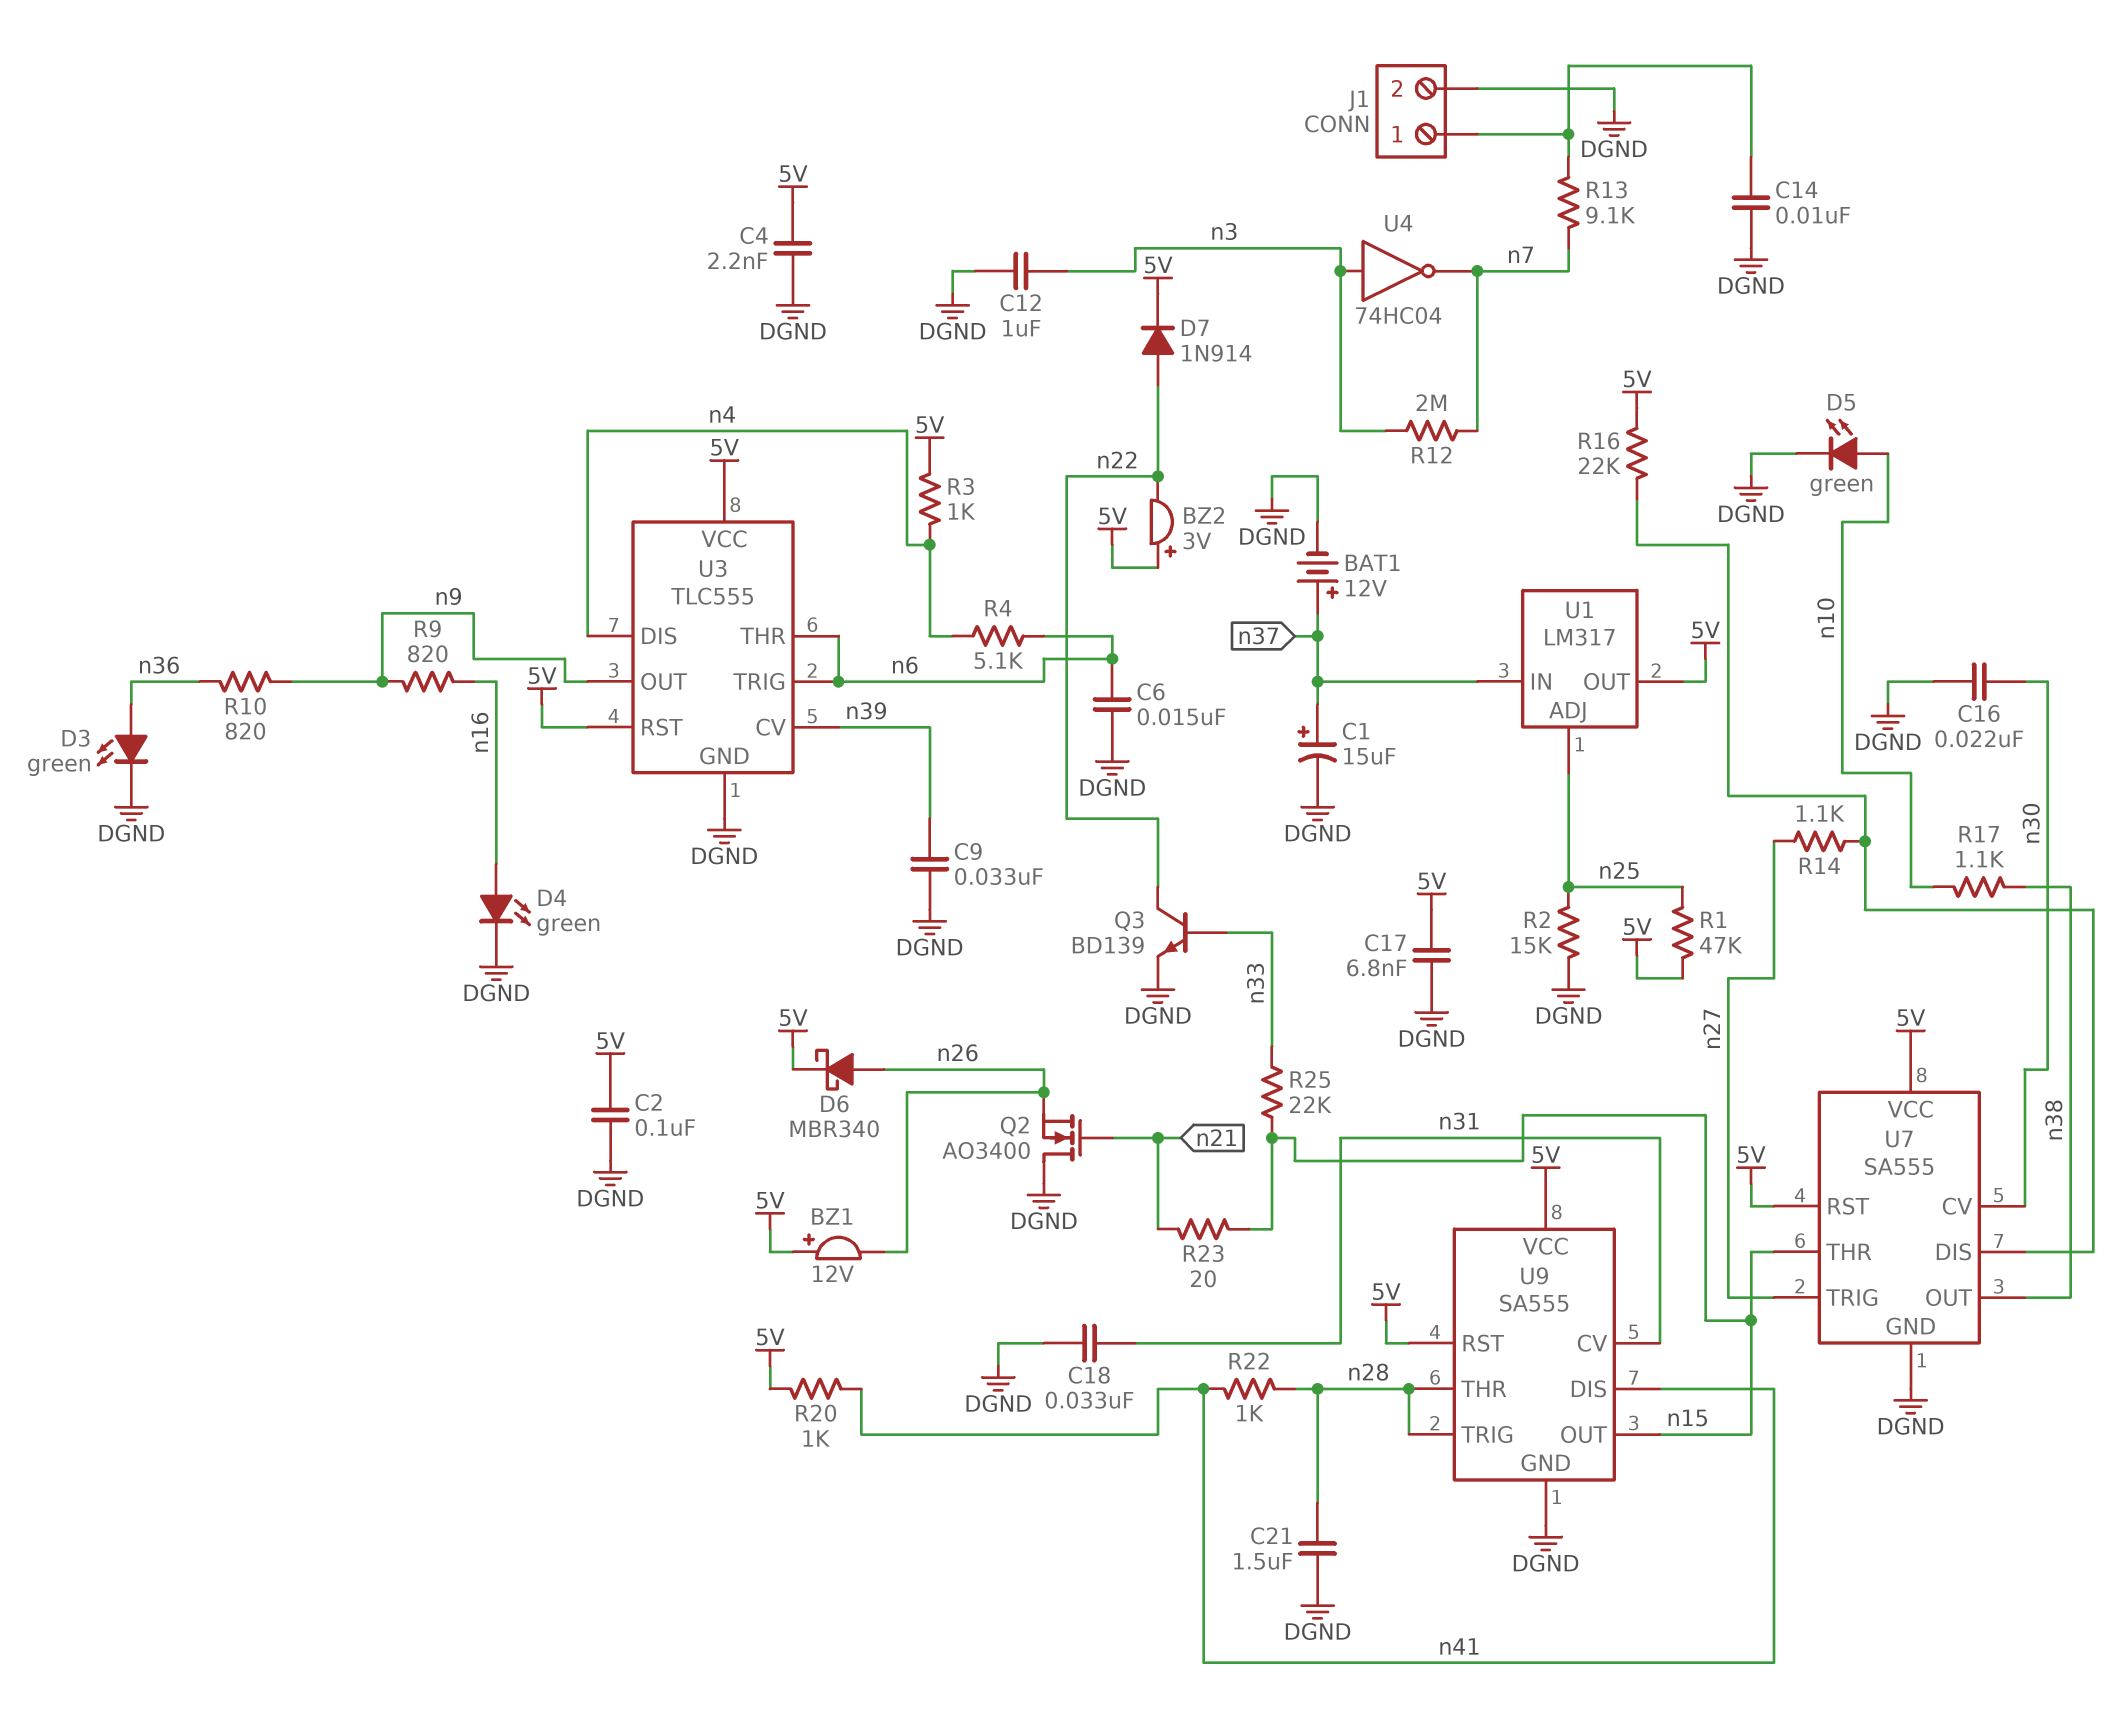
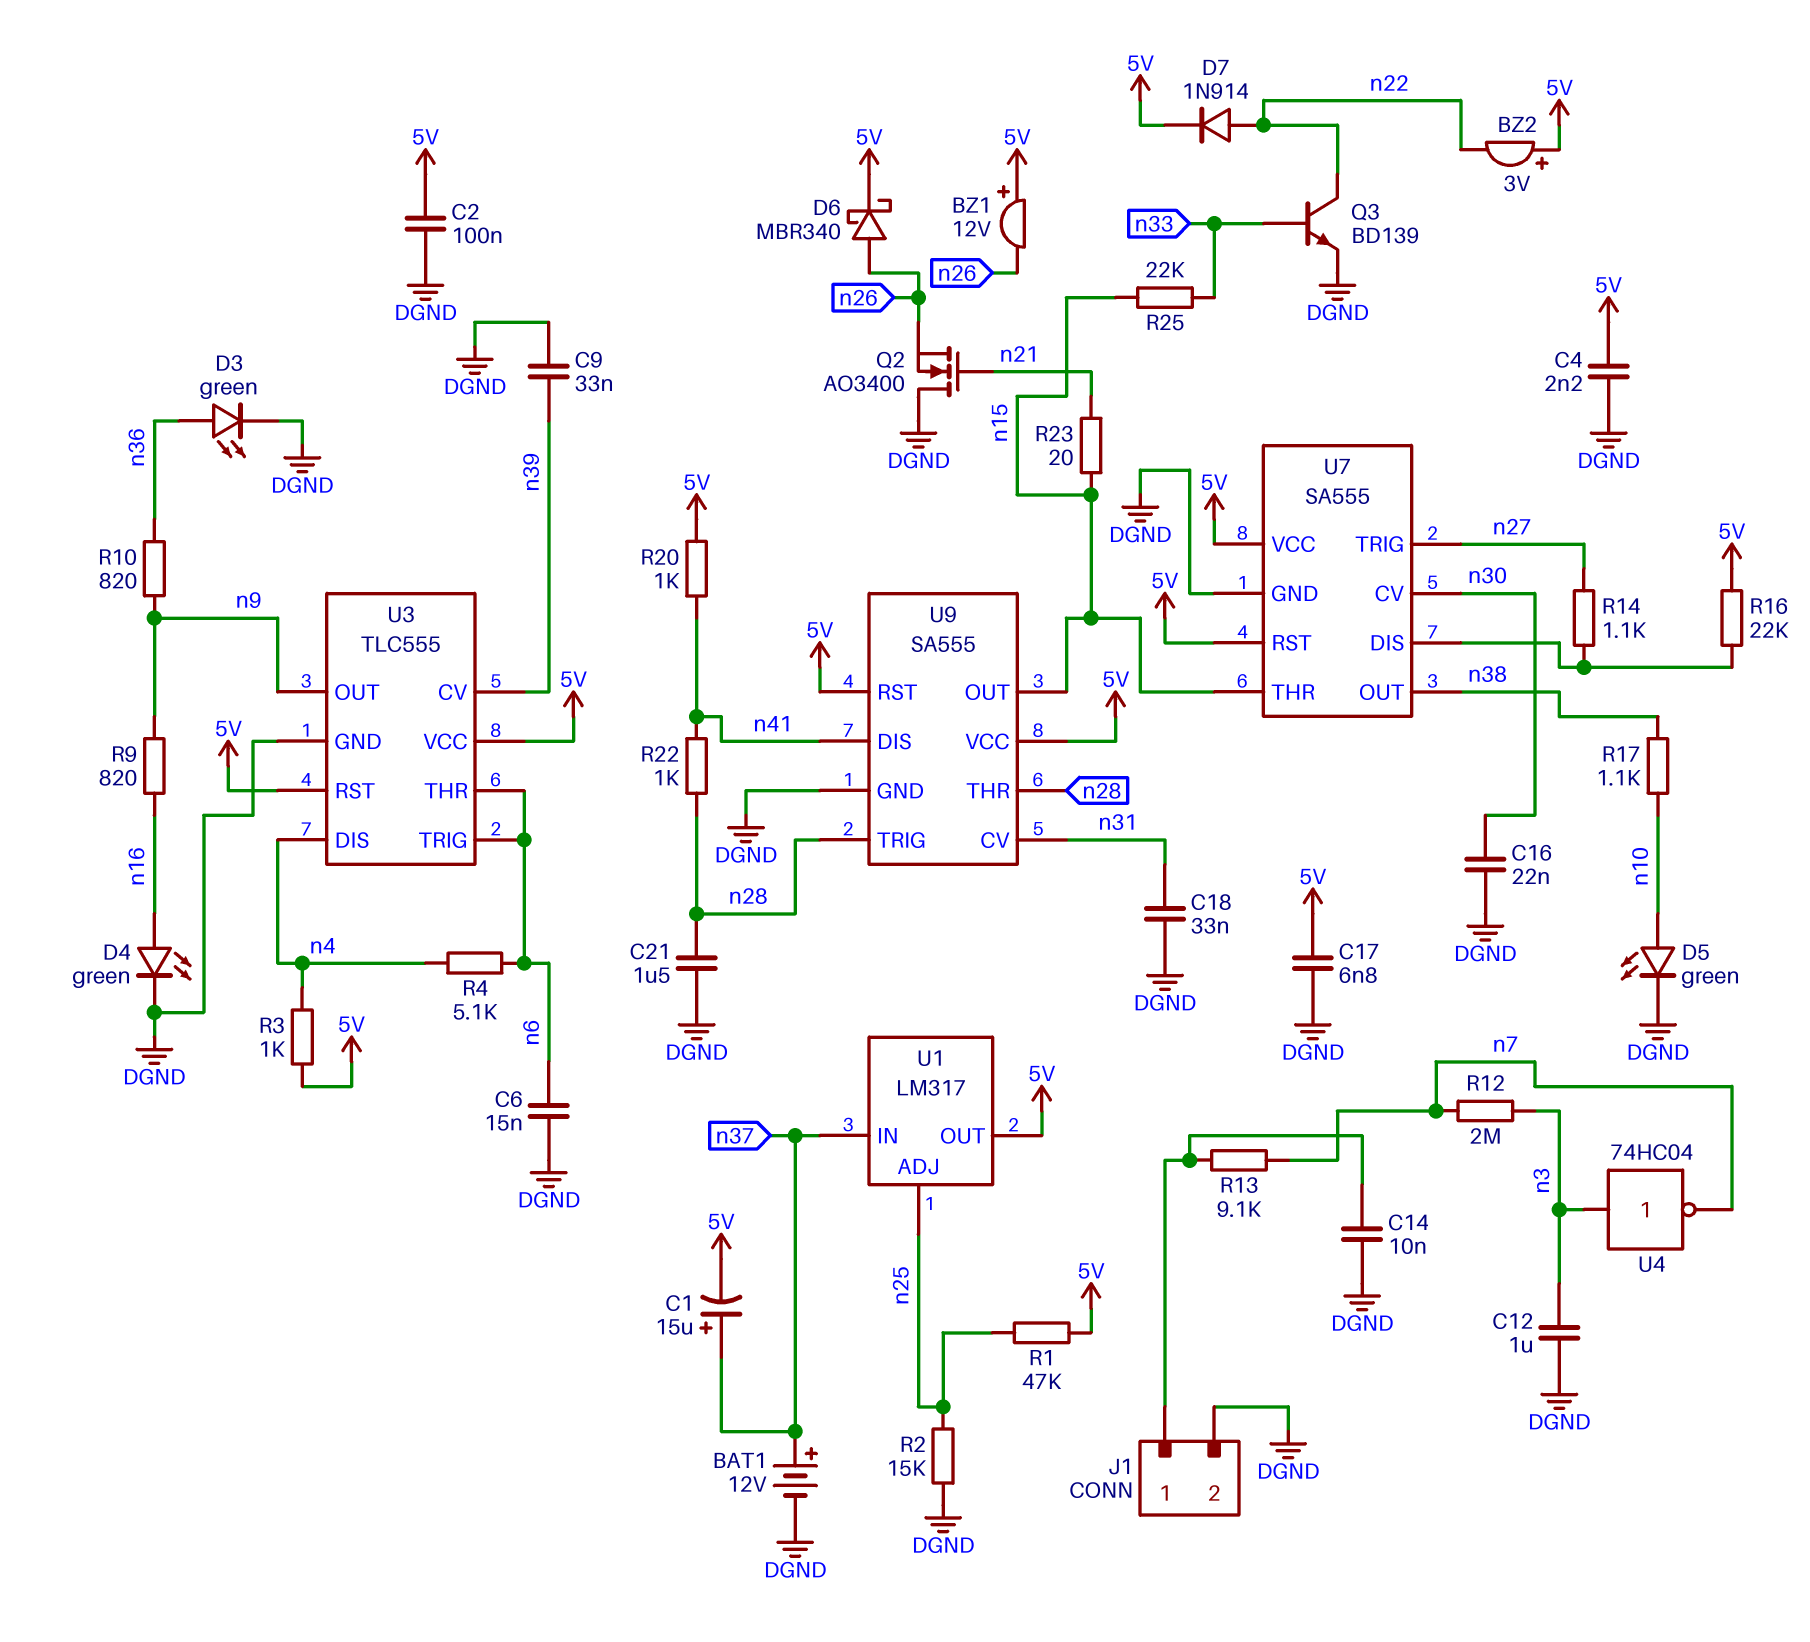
C1: 15uF (plus n37, minus DGND) -> 15uF (plus n37, minus 5V)

